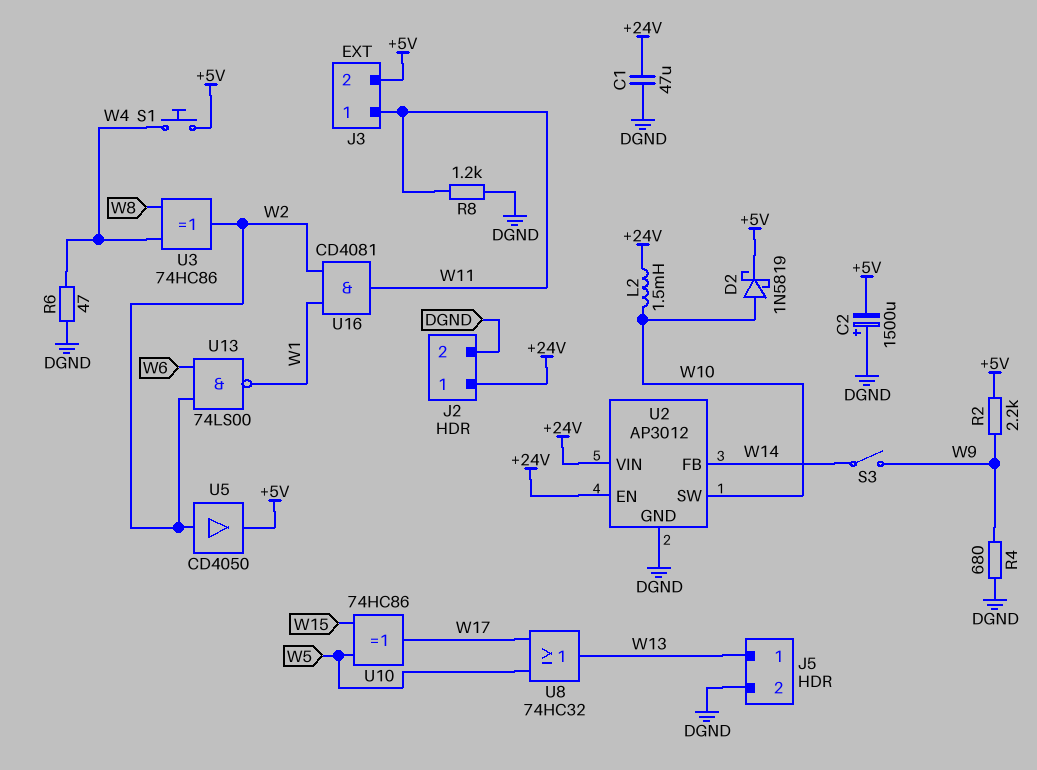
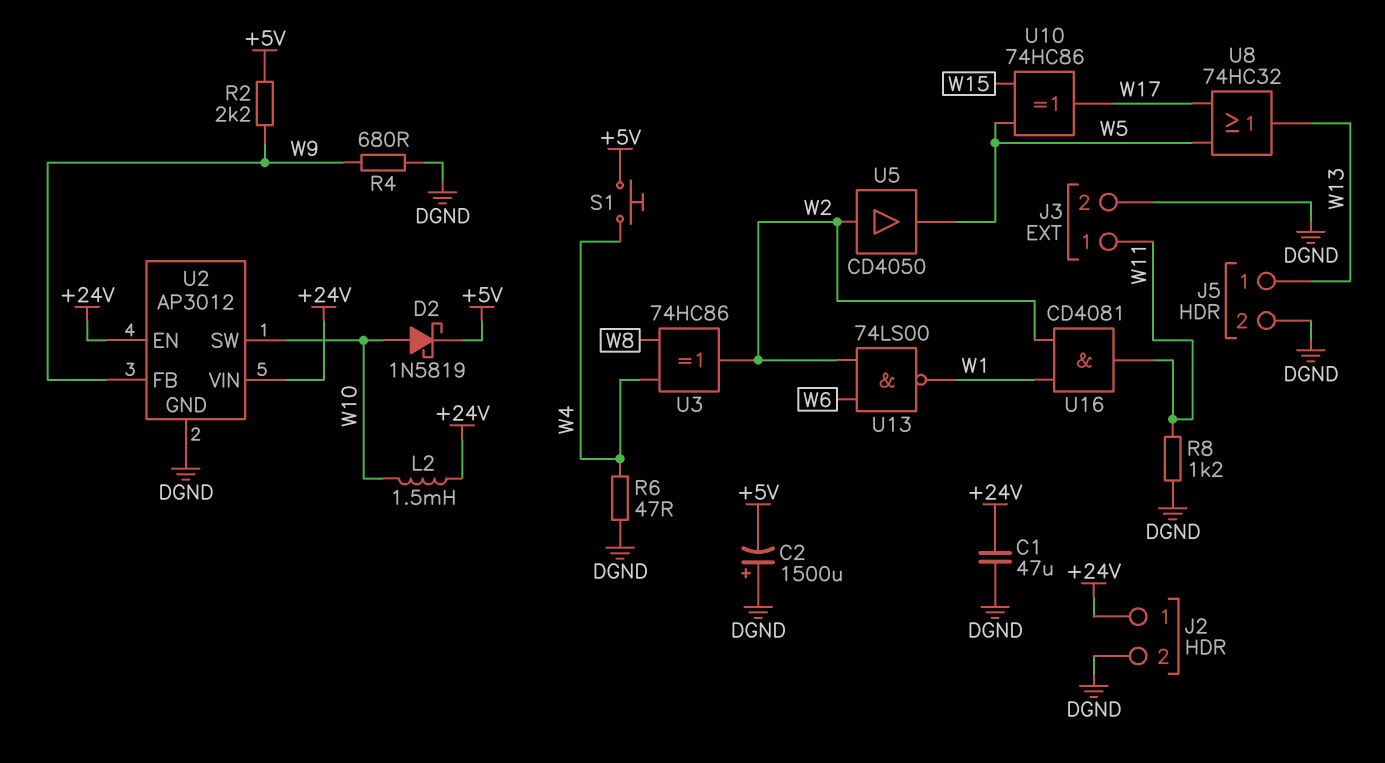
J3 pin 2: +5V -> DGND
S3: switch (W9, W14) -> none
U2 pin FB: W14 -> W9
U5: buffer CD4050 (in W2, out +5V) -> buffer CD4050 (in W2, out W5)

